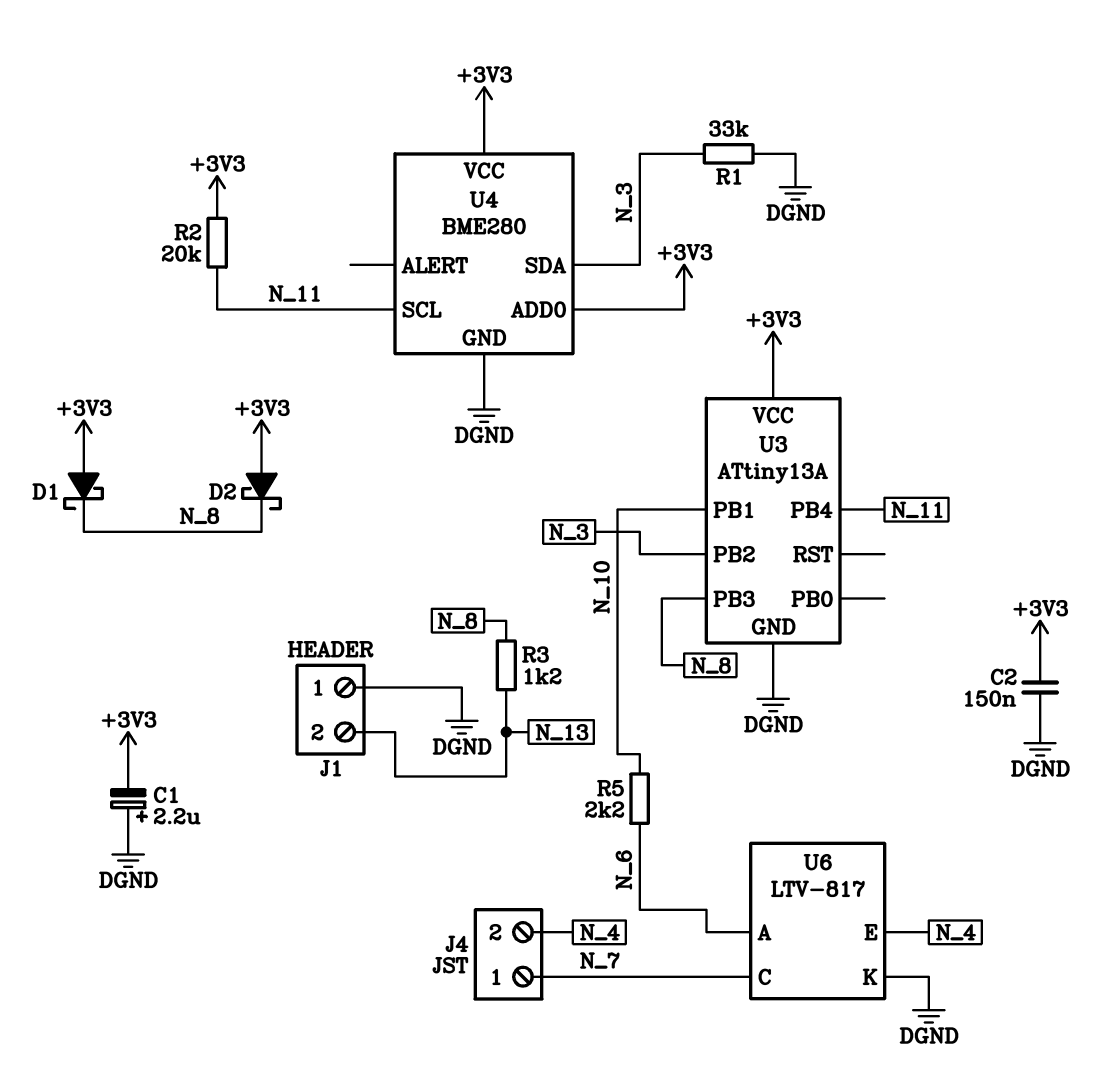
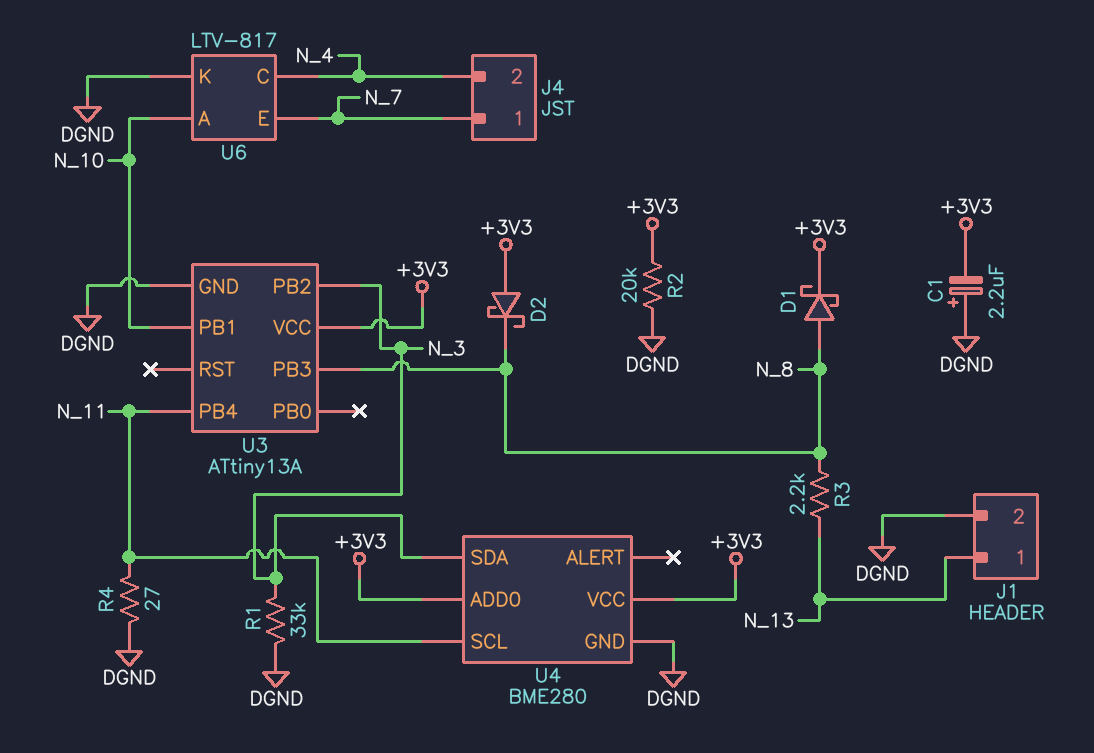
C2: 150nF (+3V3, DGND) -> none
D1: schottky (A +3V3, K N_8) -> schottky (A N_8, K +3V3)
J1 pin 1: DGND -> N_13
J1 pin 2: N_13 -> DGND
R2: 20k (+3V3, N_11) -> 20k (+3V3, DGND)
R3: 1.2k (N_8, N_13) -> 2.2k (N_8, N_13)
R4: none -> 27 (DGND, N_11)
R5: 2.2k (N_6, N_10) -> none
U6 pin A: N_6 -> N_10
U6 pin C: N_7 -> N_4
U6 pin E: N_4 -> N_7

